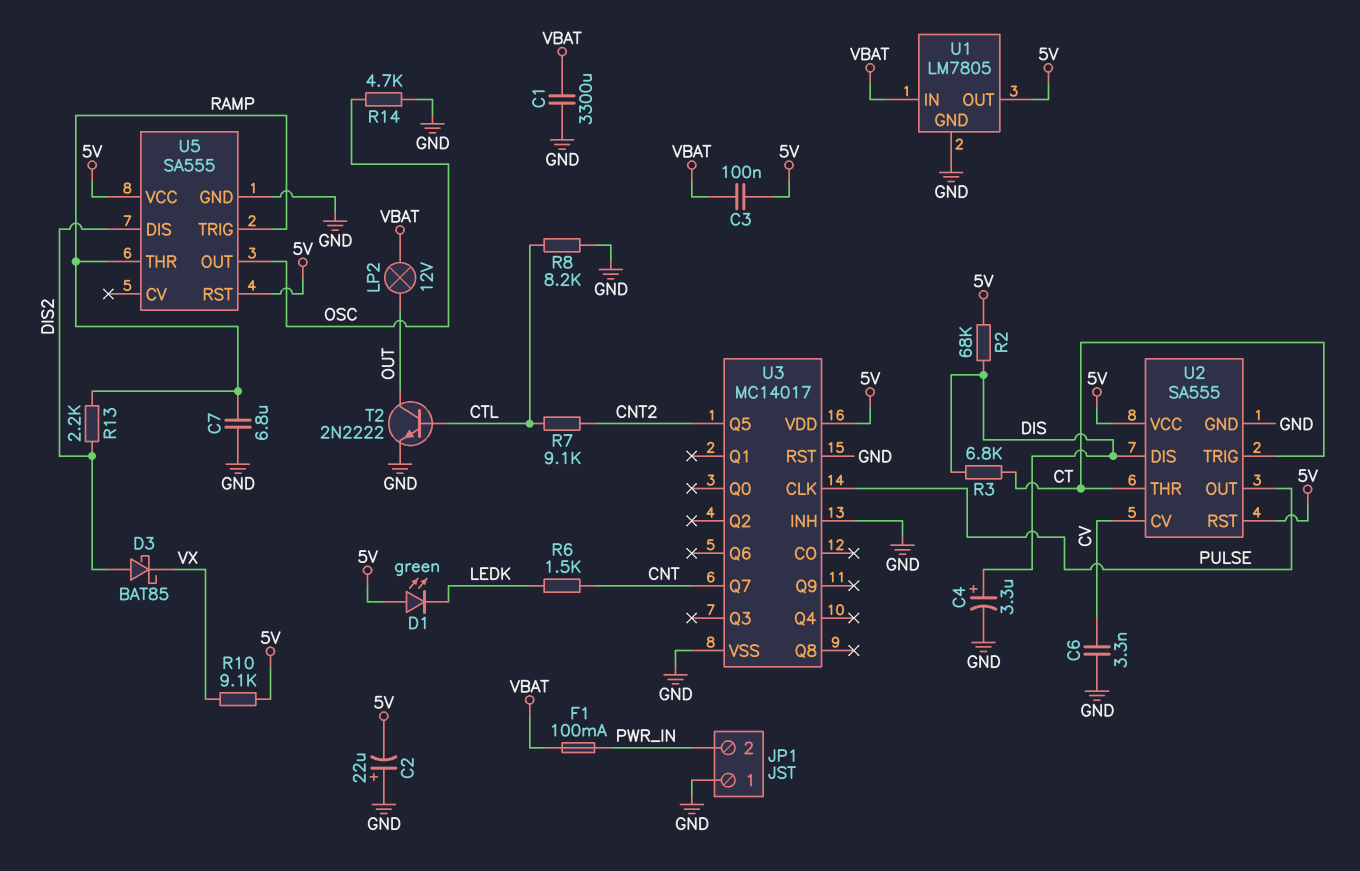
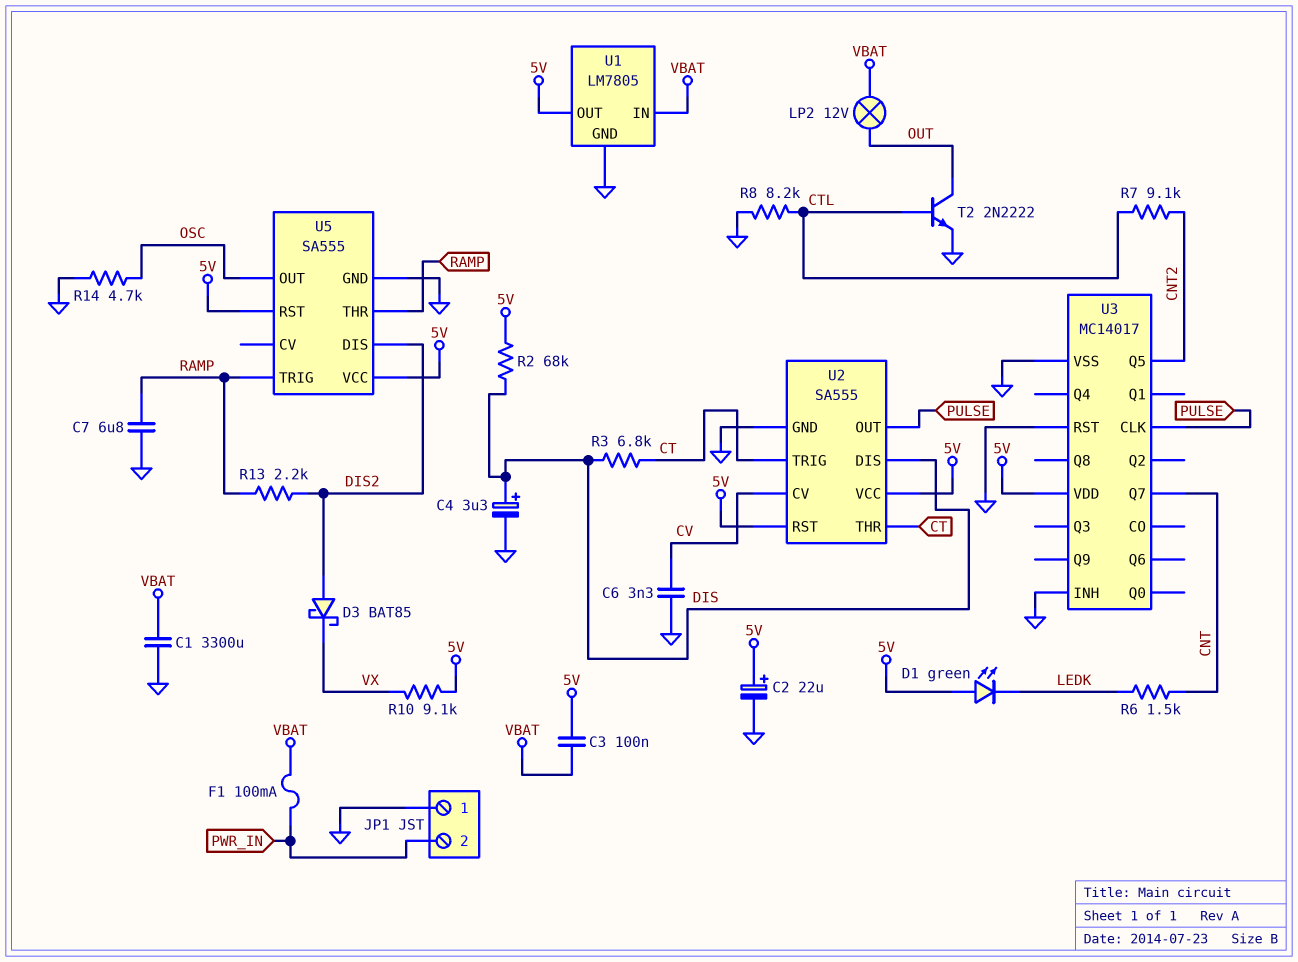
C2: 22uF (plus GND, minus 5V) -> 22uF (plus 5V, minus GND)

